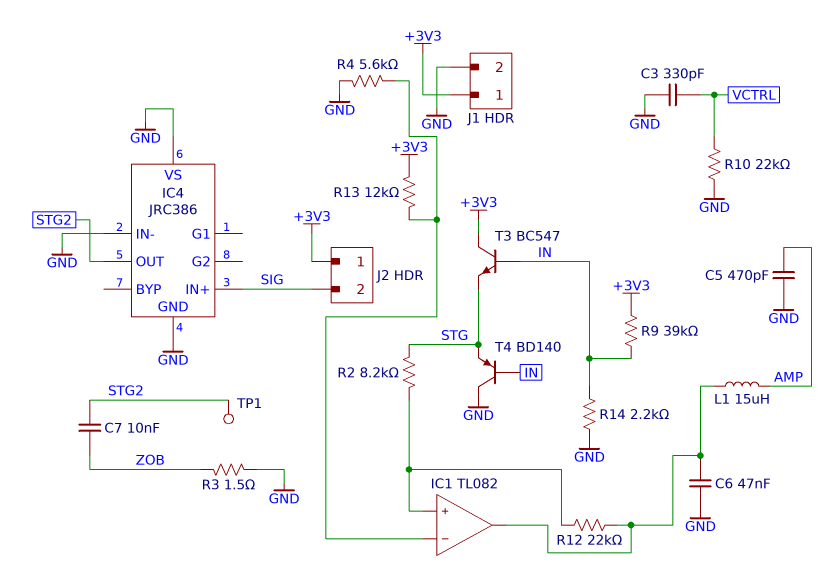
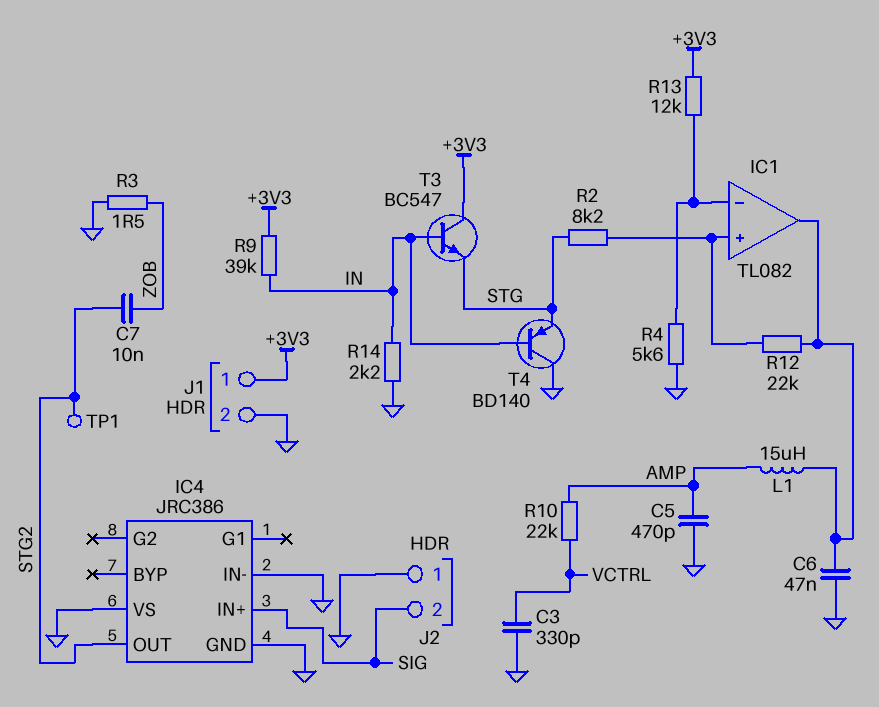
J2 pin 1: +3V3 -> GND
R10: 22k (GND, VCTRL) -> 22k (AMP, VCTRL)

